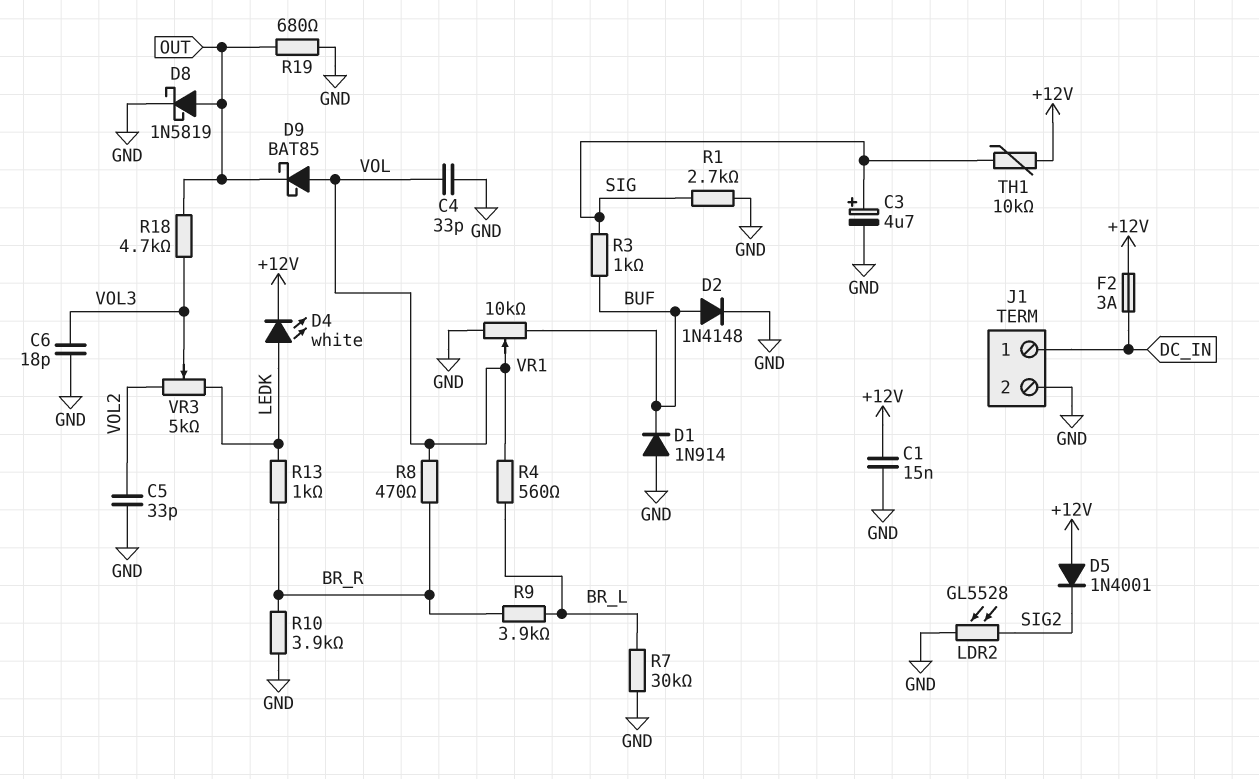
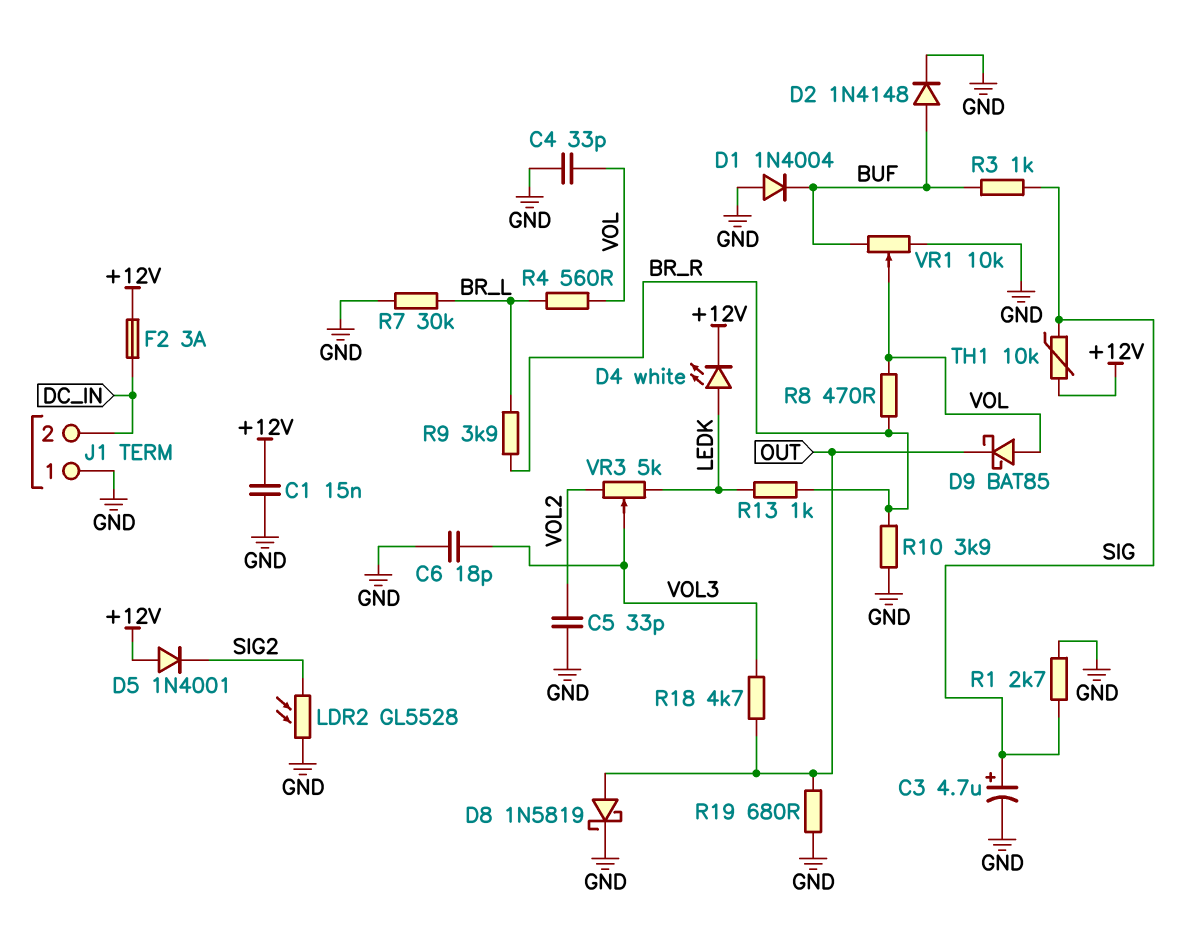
D1: diode 1N914 (A GND, K BUF) -> diode 1N4004 (A GND, K BUF)
J1 pin 1: DC_IN -> GND
J1 pin 2: GND -> DC_IN

